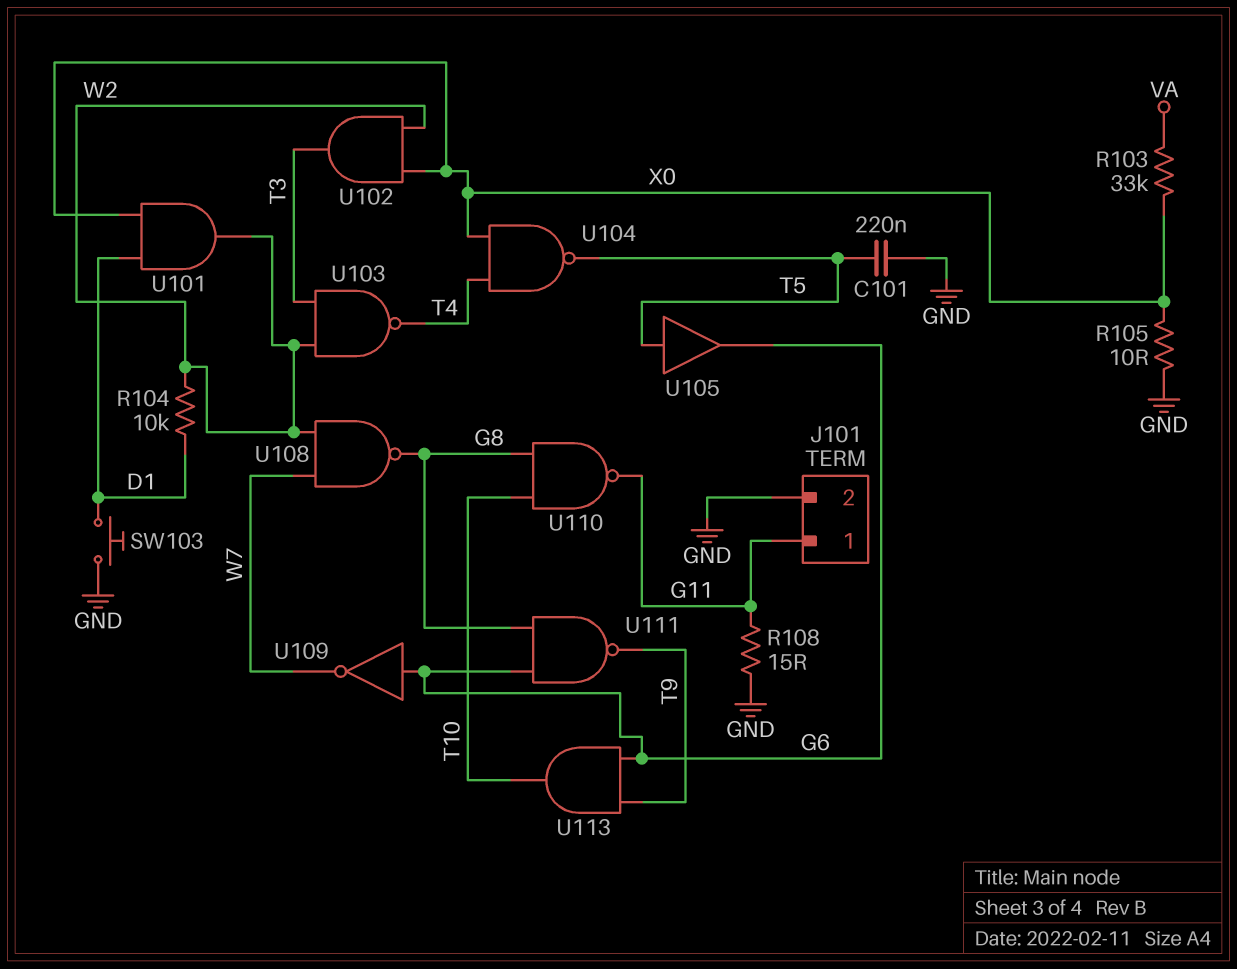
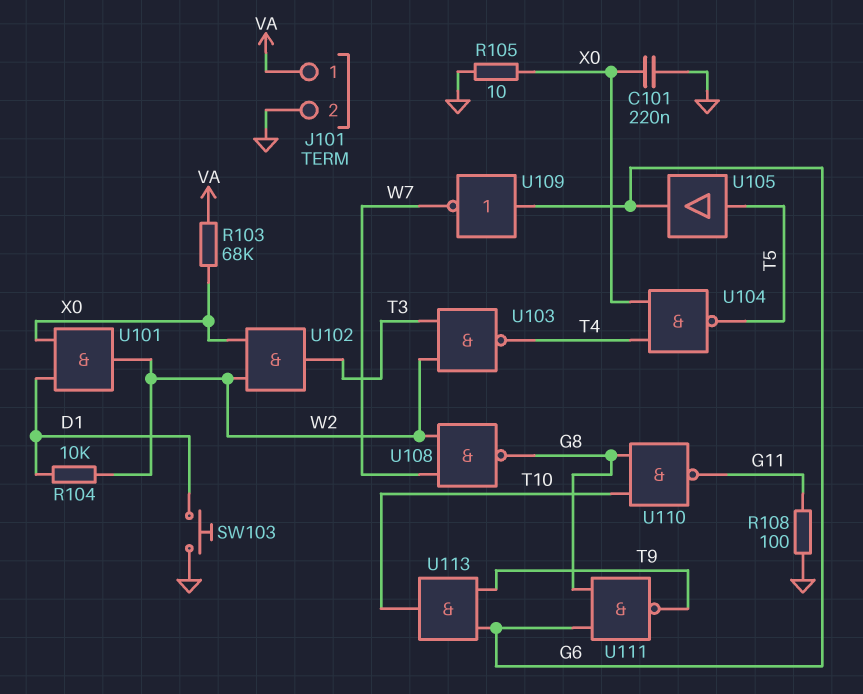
C101: 220nF (GND, T5) -> 220nF (GND, X0)
J101 pin 1: G11 -> VA
R103: 33k (VA, X0) -> 68k (VA, X0)
R108: 15 (G11, GND) -> 100 (G11, GND)

